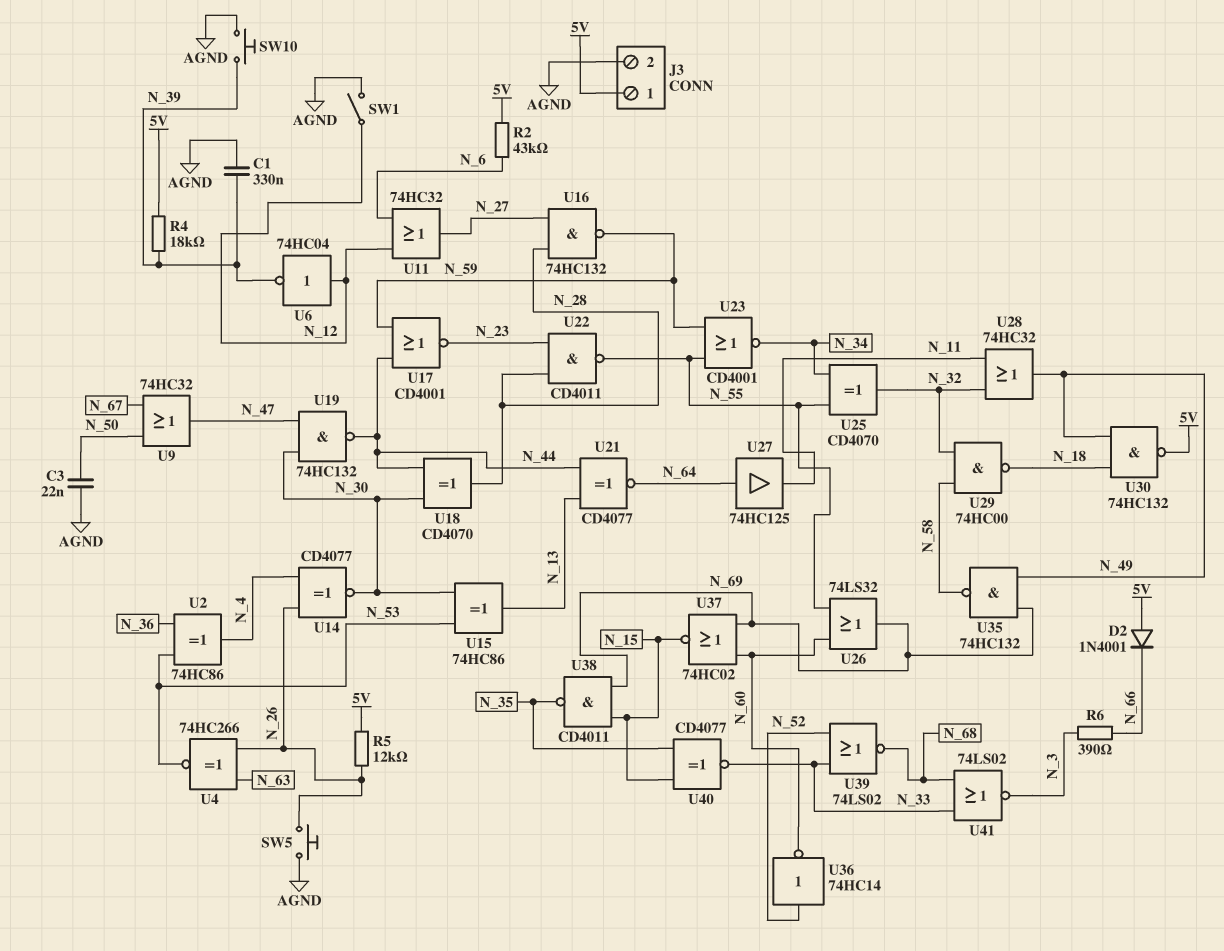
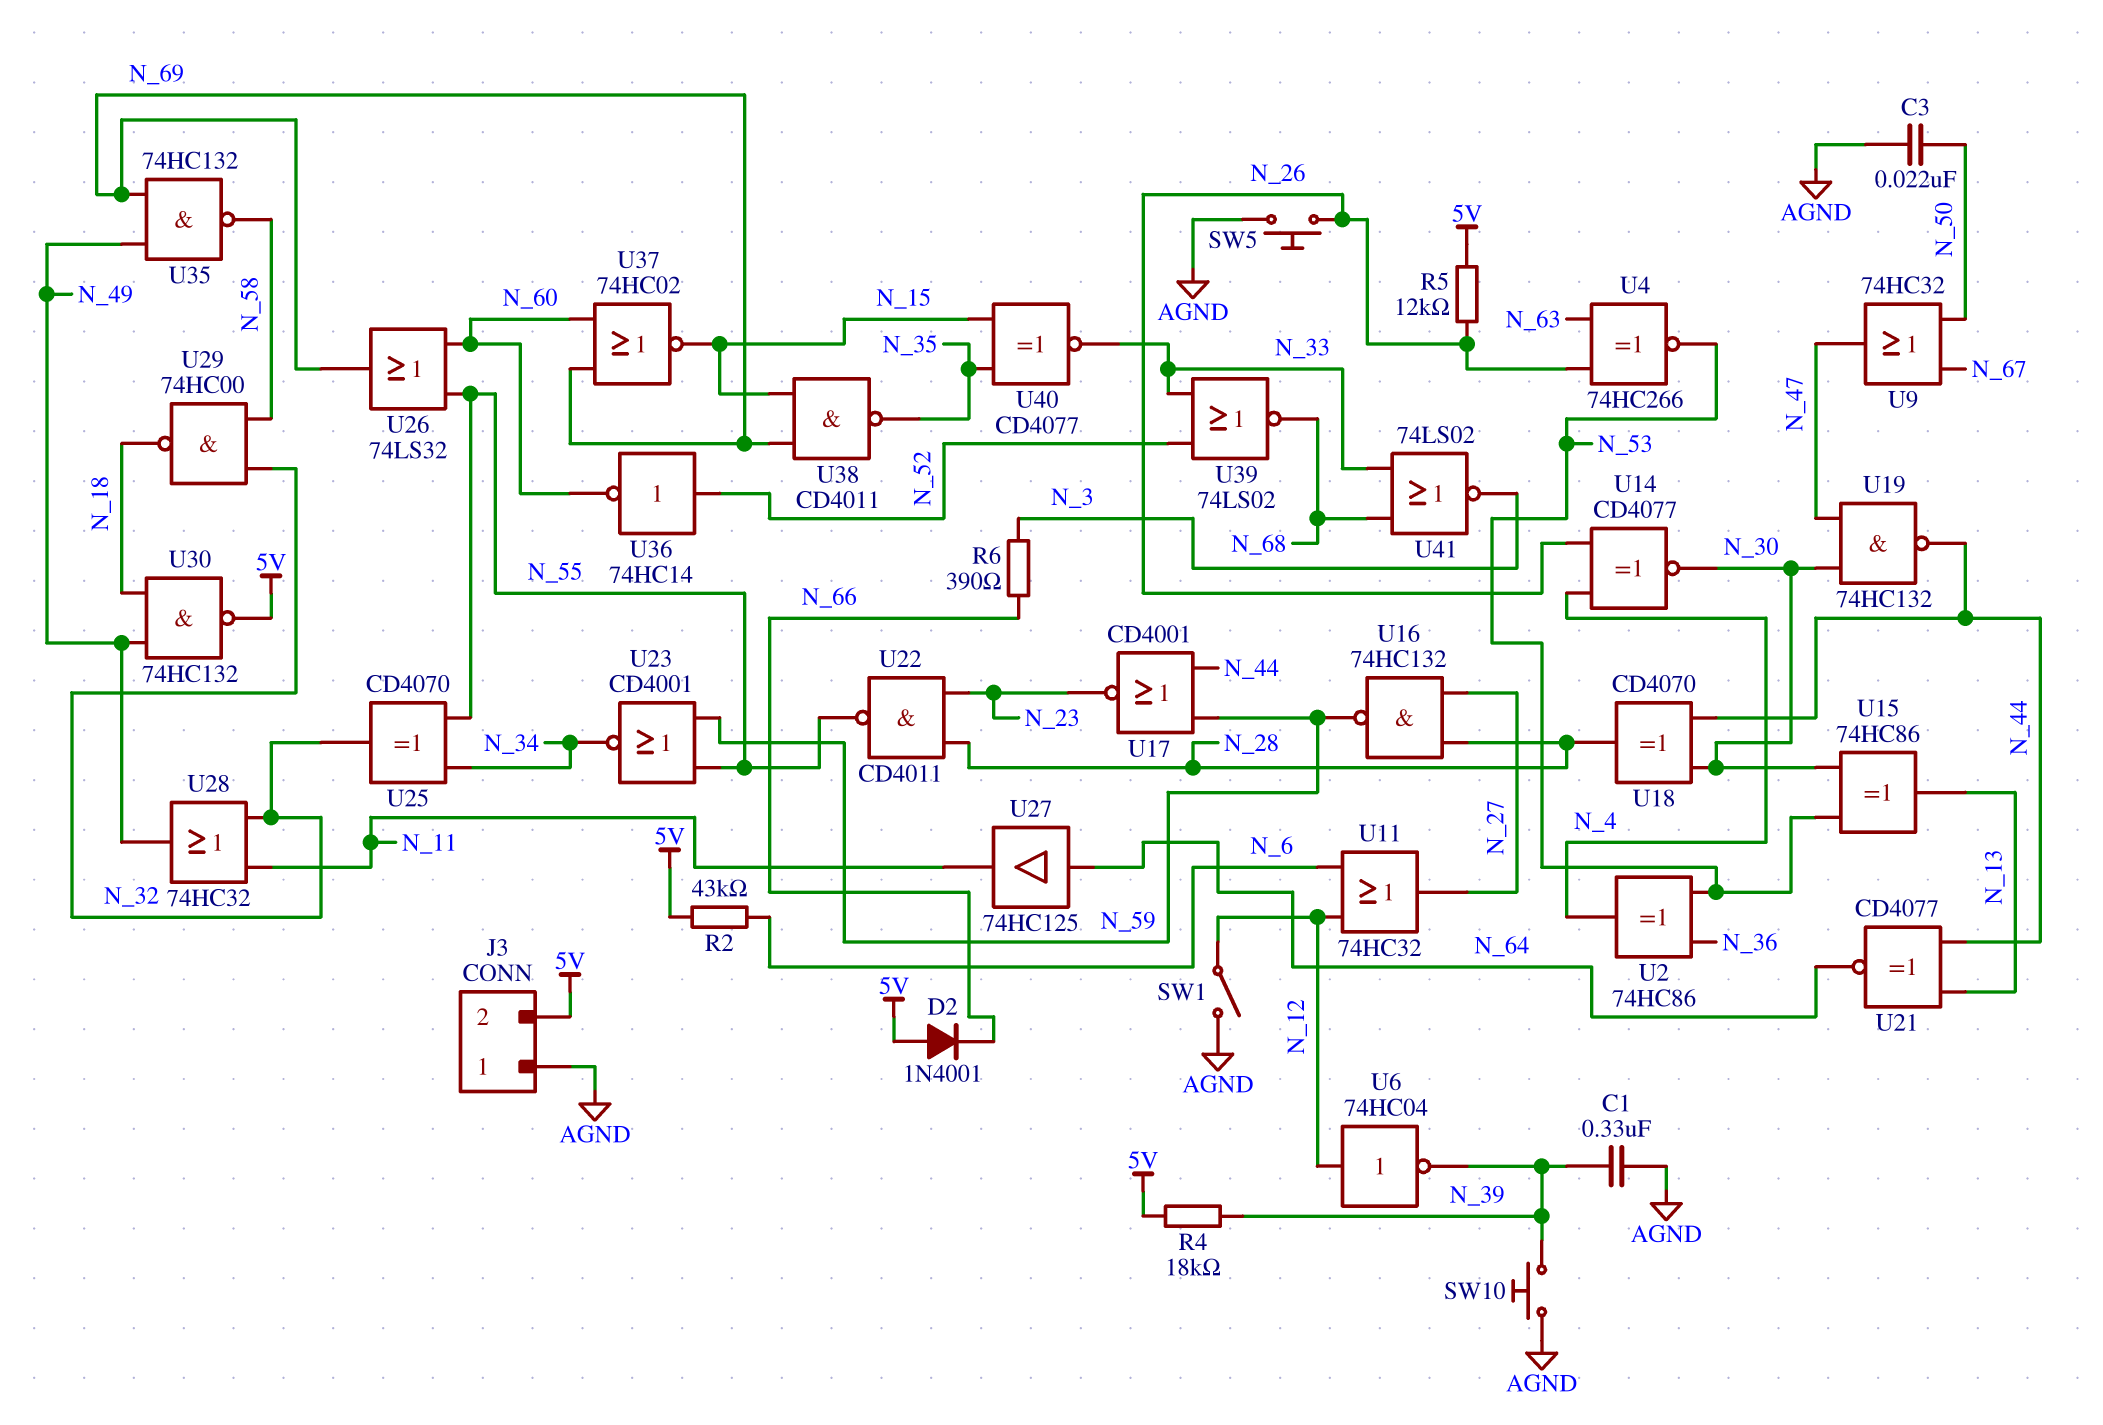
J3 pin 1: 5V -> AGND
J3 pin 2: AGND -> 5V

